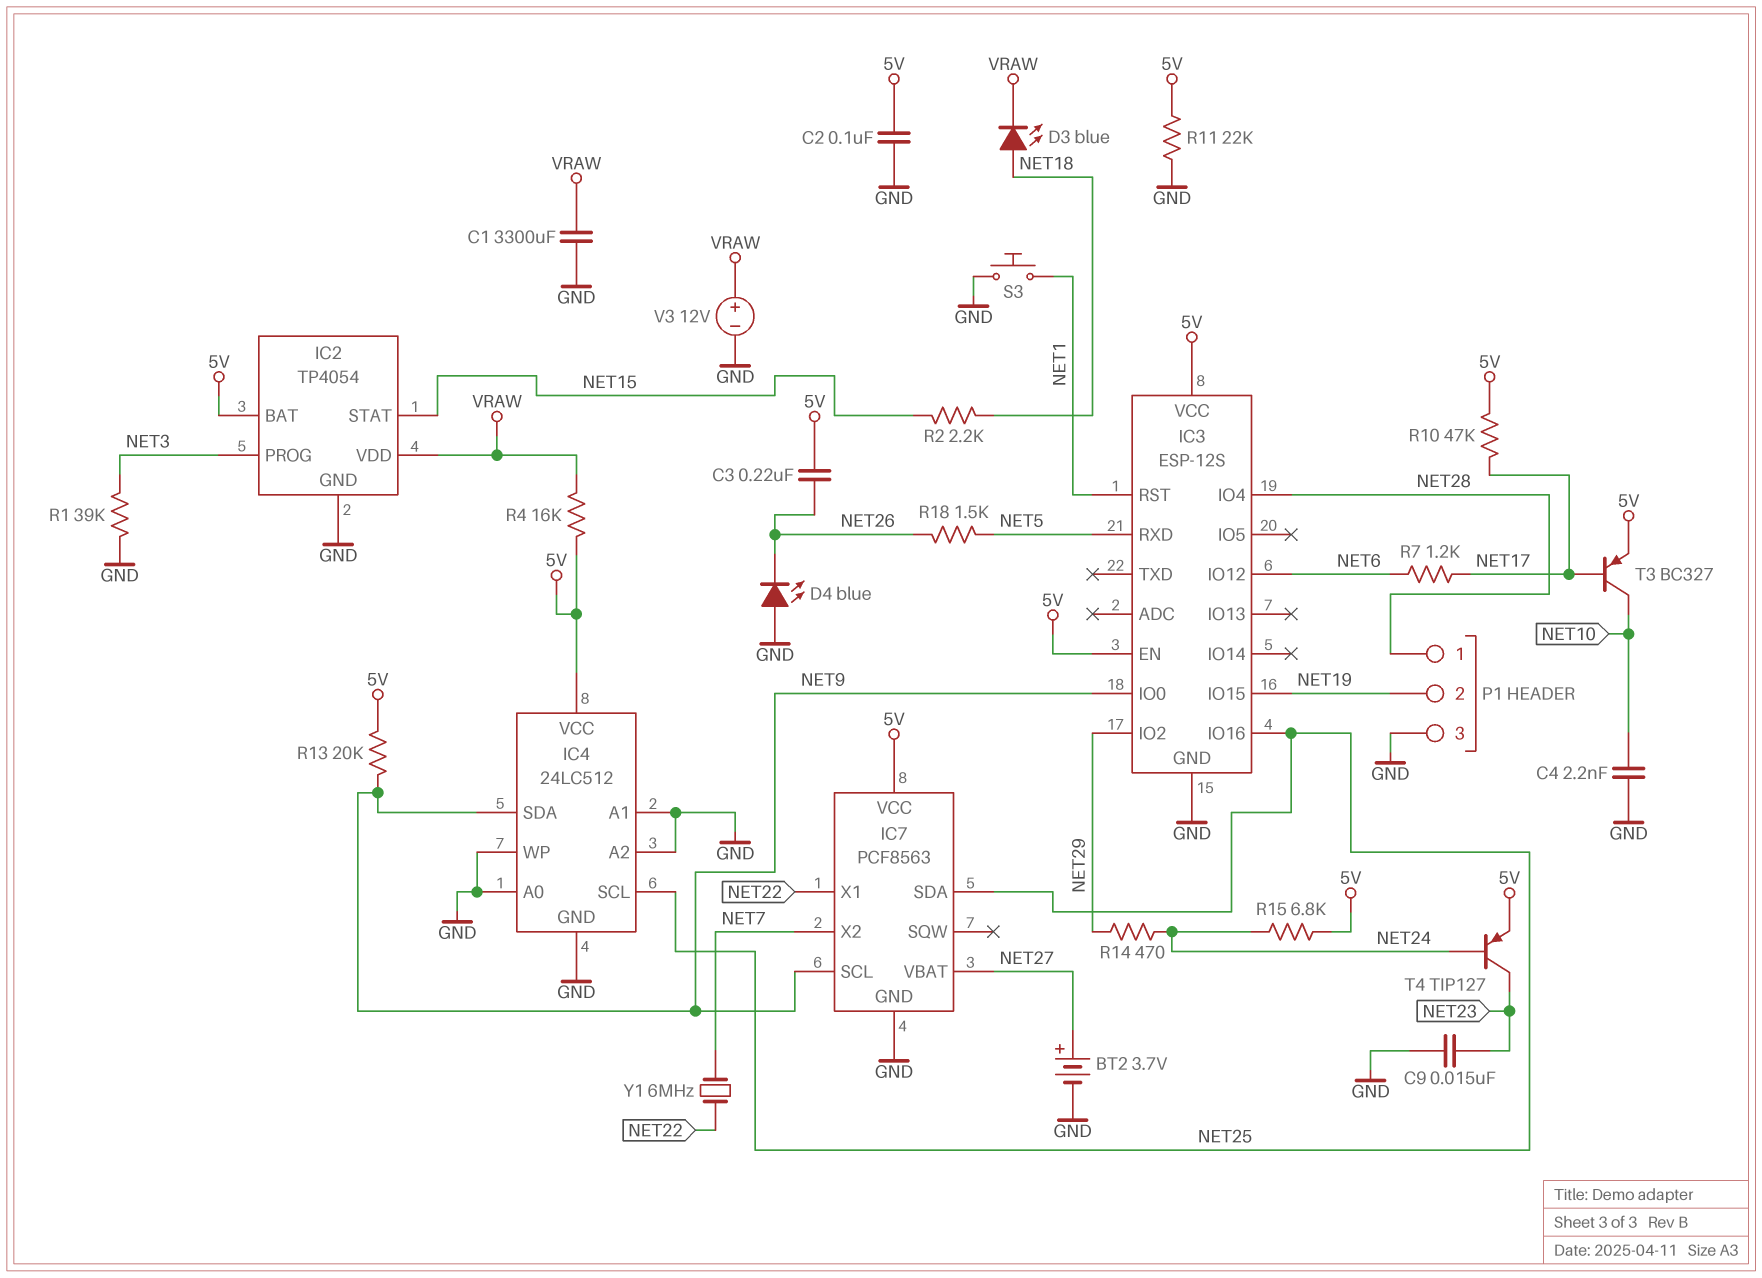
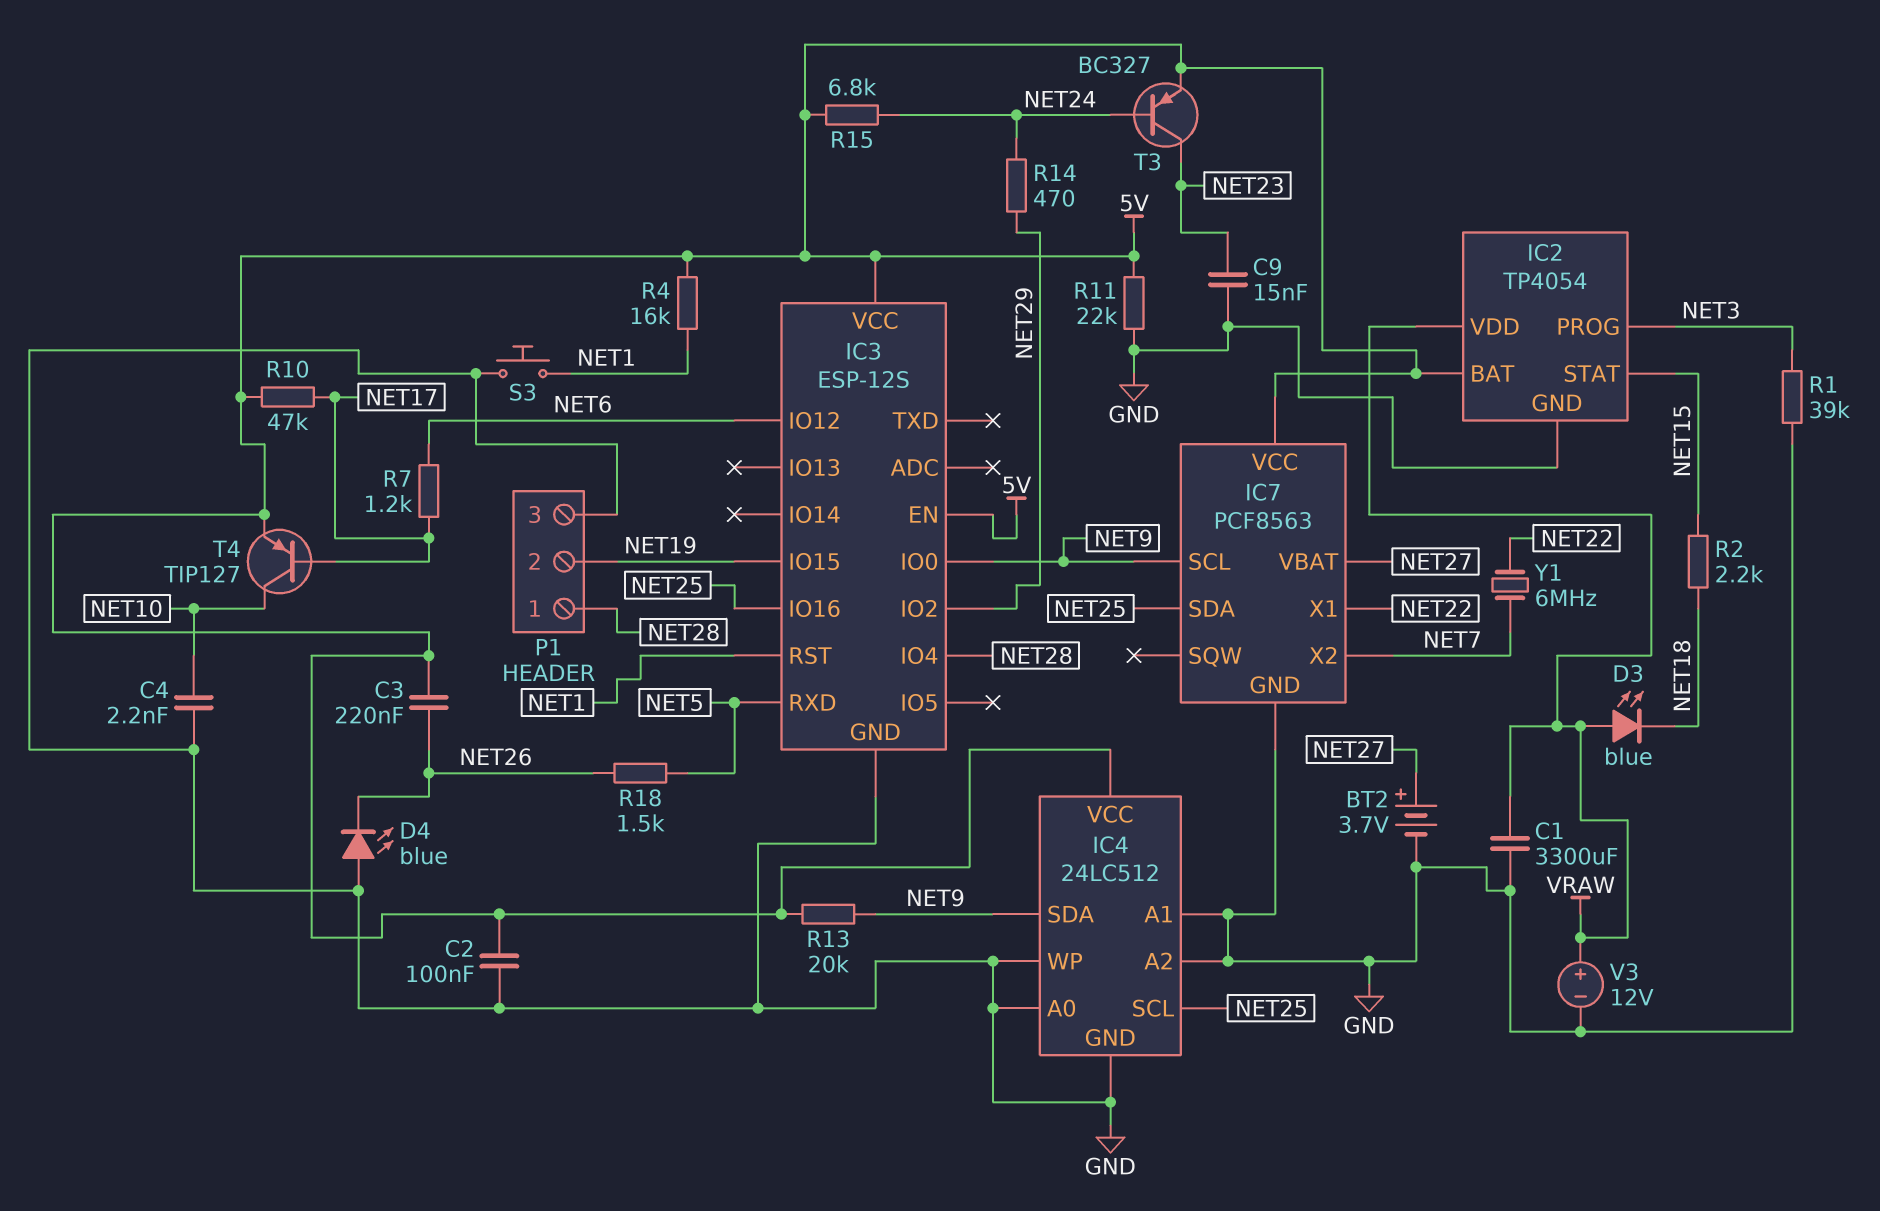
D3: LED blue (A NET18, K VRAW) -> LED blue (A VRAW, K NET18)
R4: 16k (5V, VRAW) -> 16k (5V, NET1)
T3: PNP BC327 (B NET17, C NET10, E 5V) -> PNP BC327 (B NET24, C NET23, E 5V)
T4: PNP TIP127 (B NET24, C NET23, E 5V) -> PNP TIP127 (B NET17, C NET10, E 5V)

